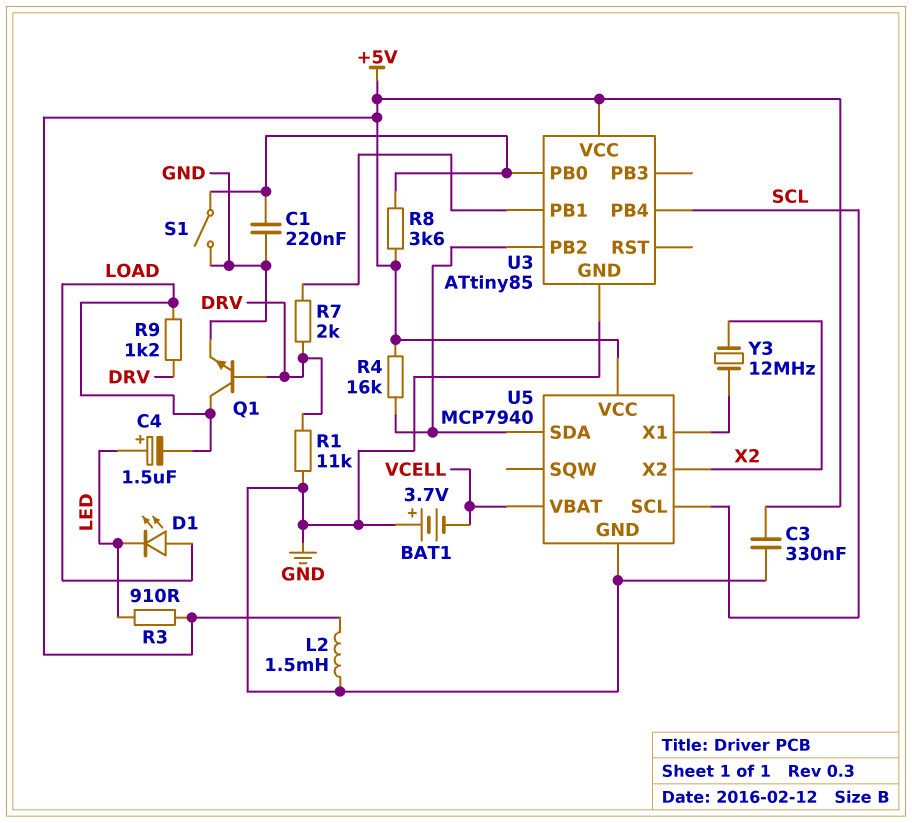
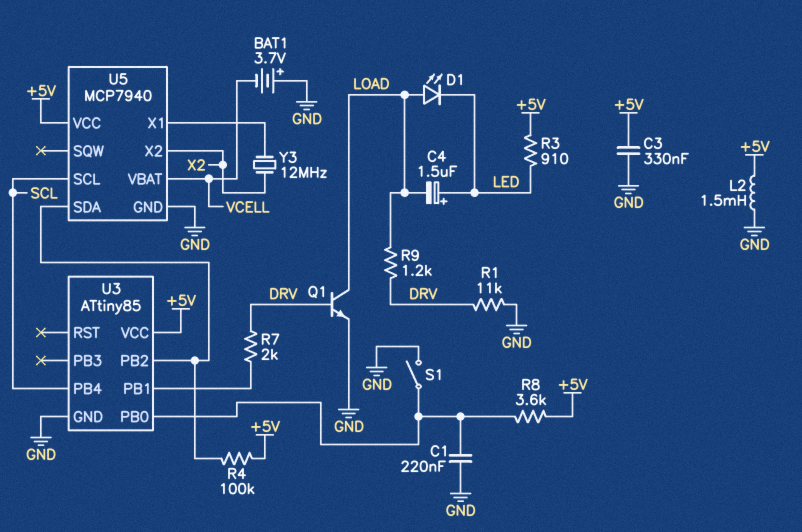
R4: 16k (+5V, U3/PB2) -> 100k (+5V, U3/PB2)

